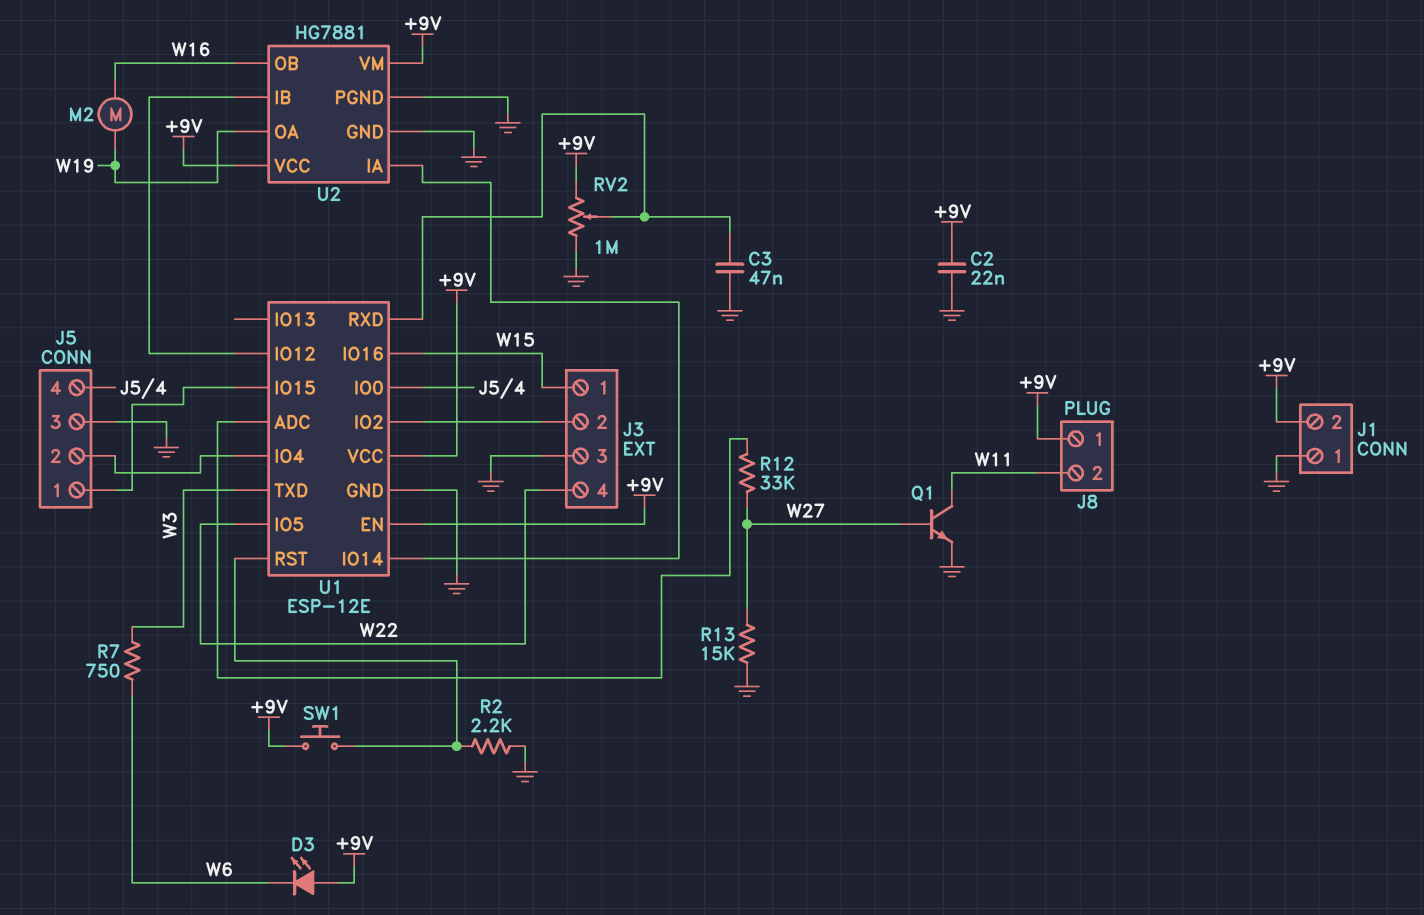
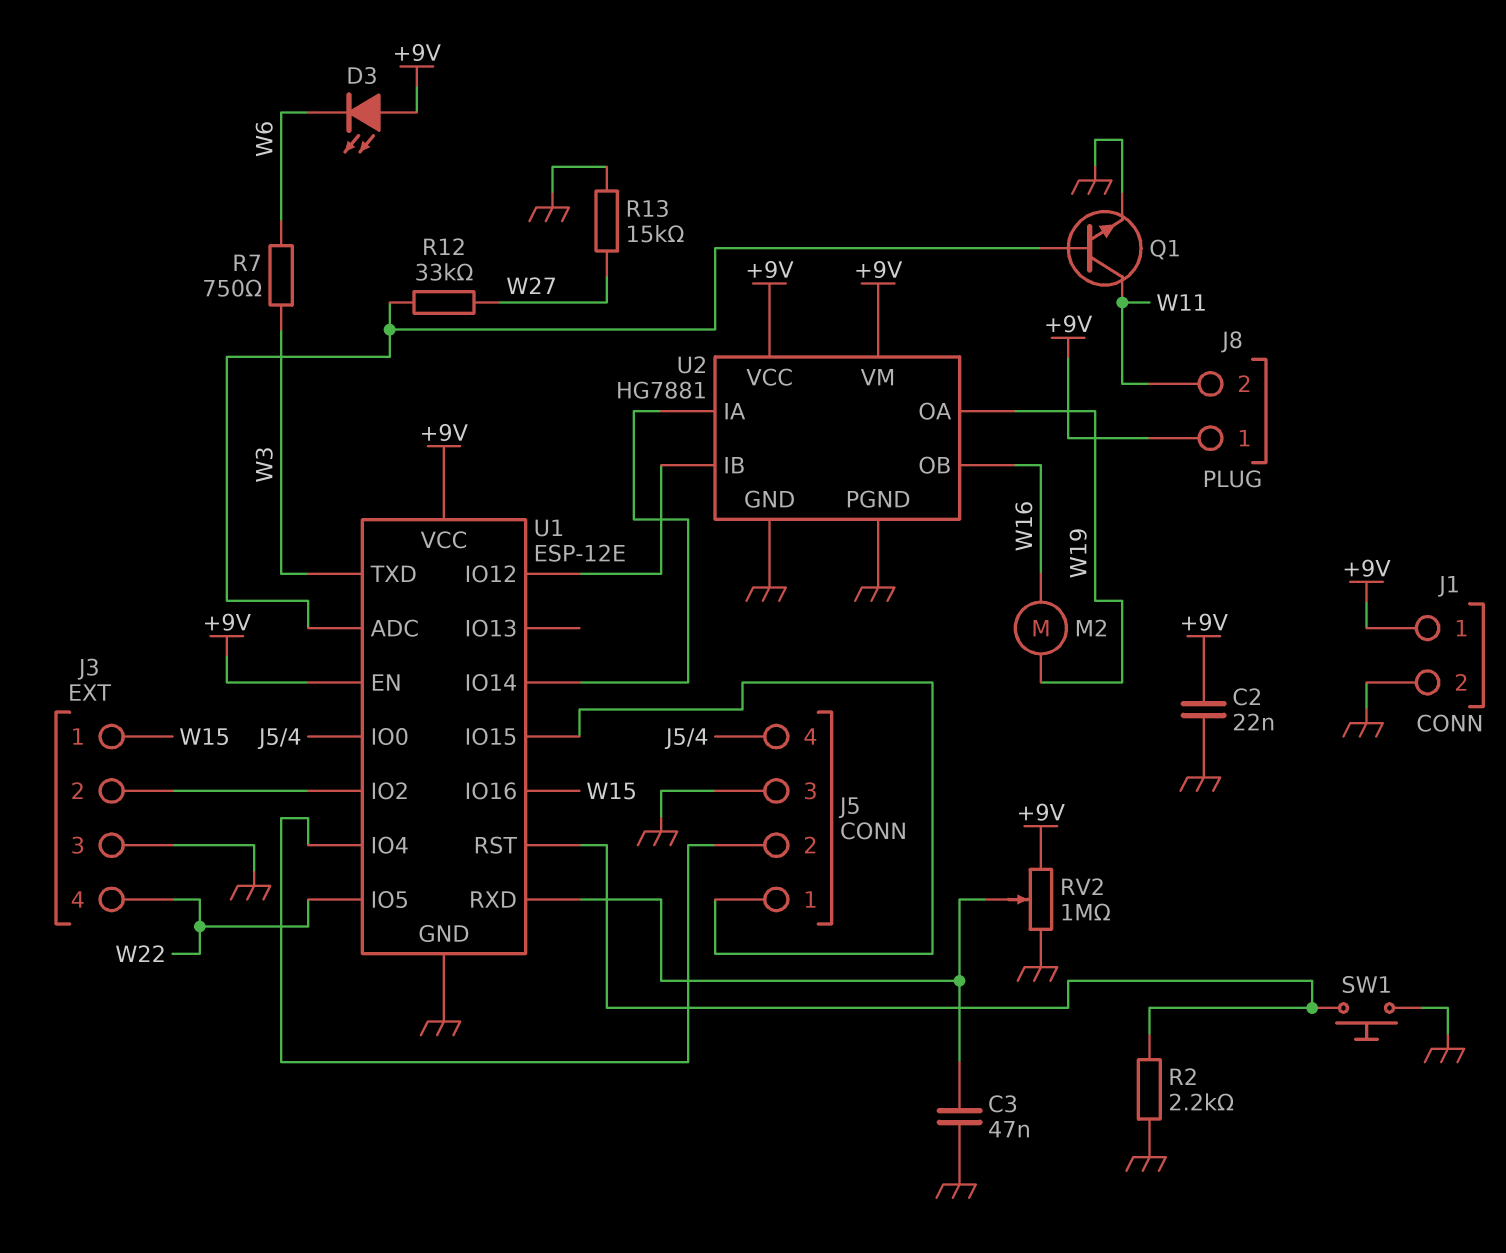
J1 pin 1: GND -> +9V
J1 pin 2: +9V -> GND
Q1: NPN (B W27, C W11, E GND) -> NPN (B U1/ADC, C W11, E GND)
SW1: button (+9V, U1/RST) -> button (GND, U1/RST)

